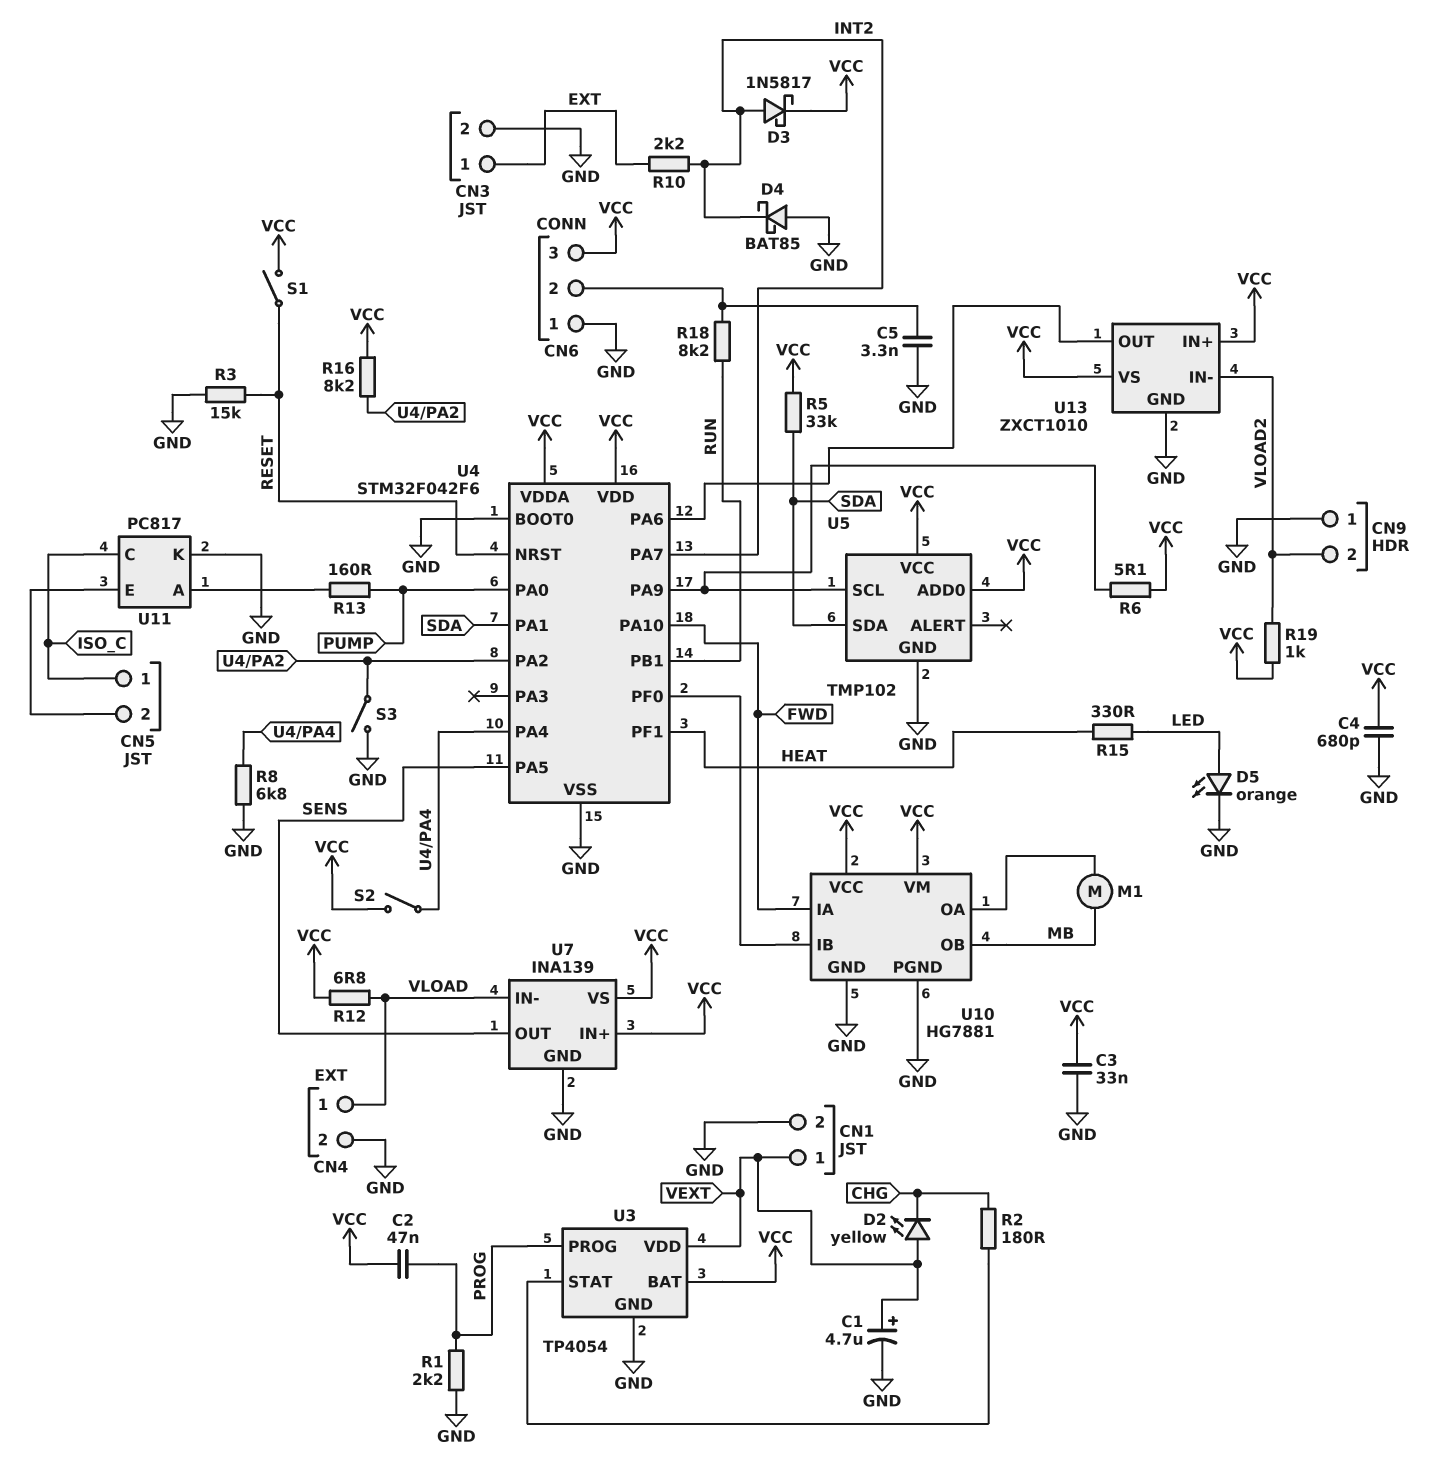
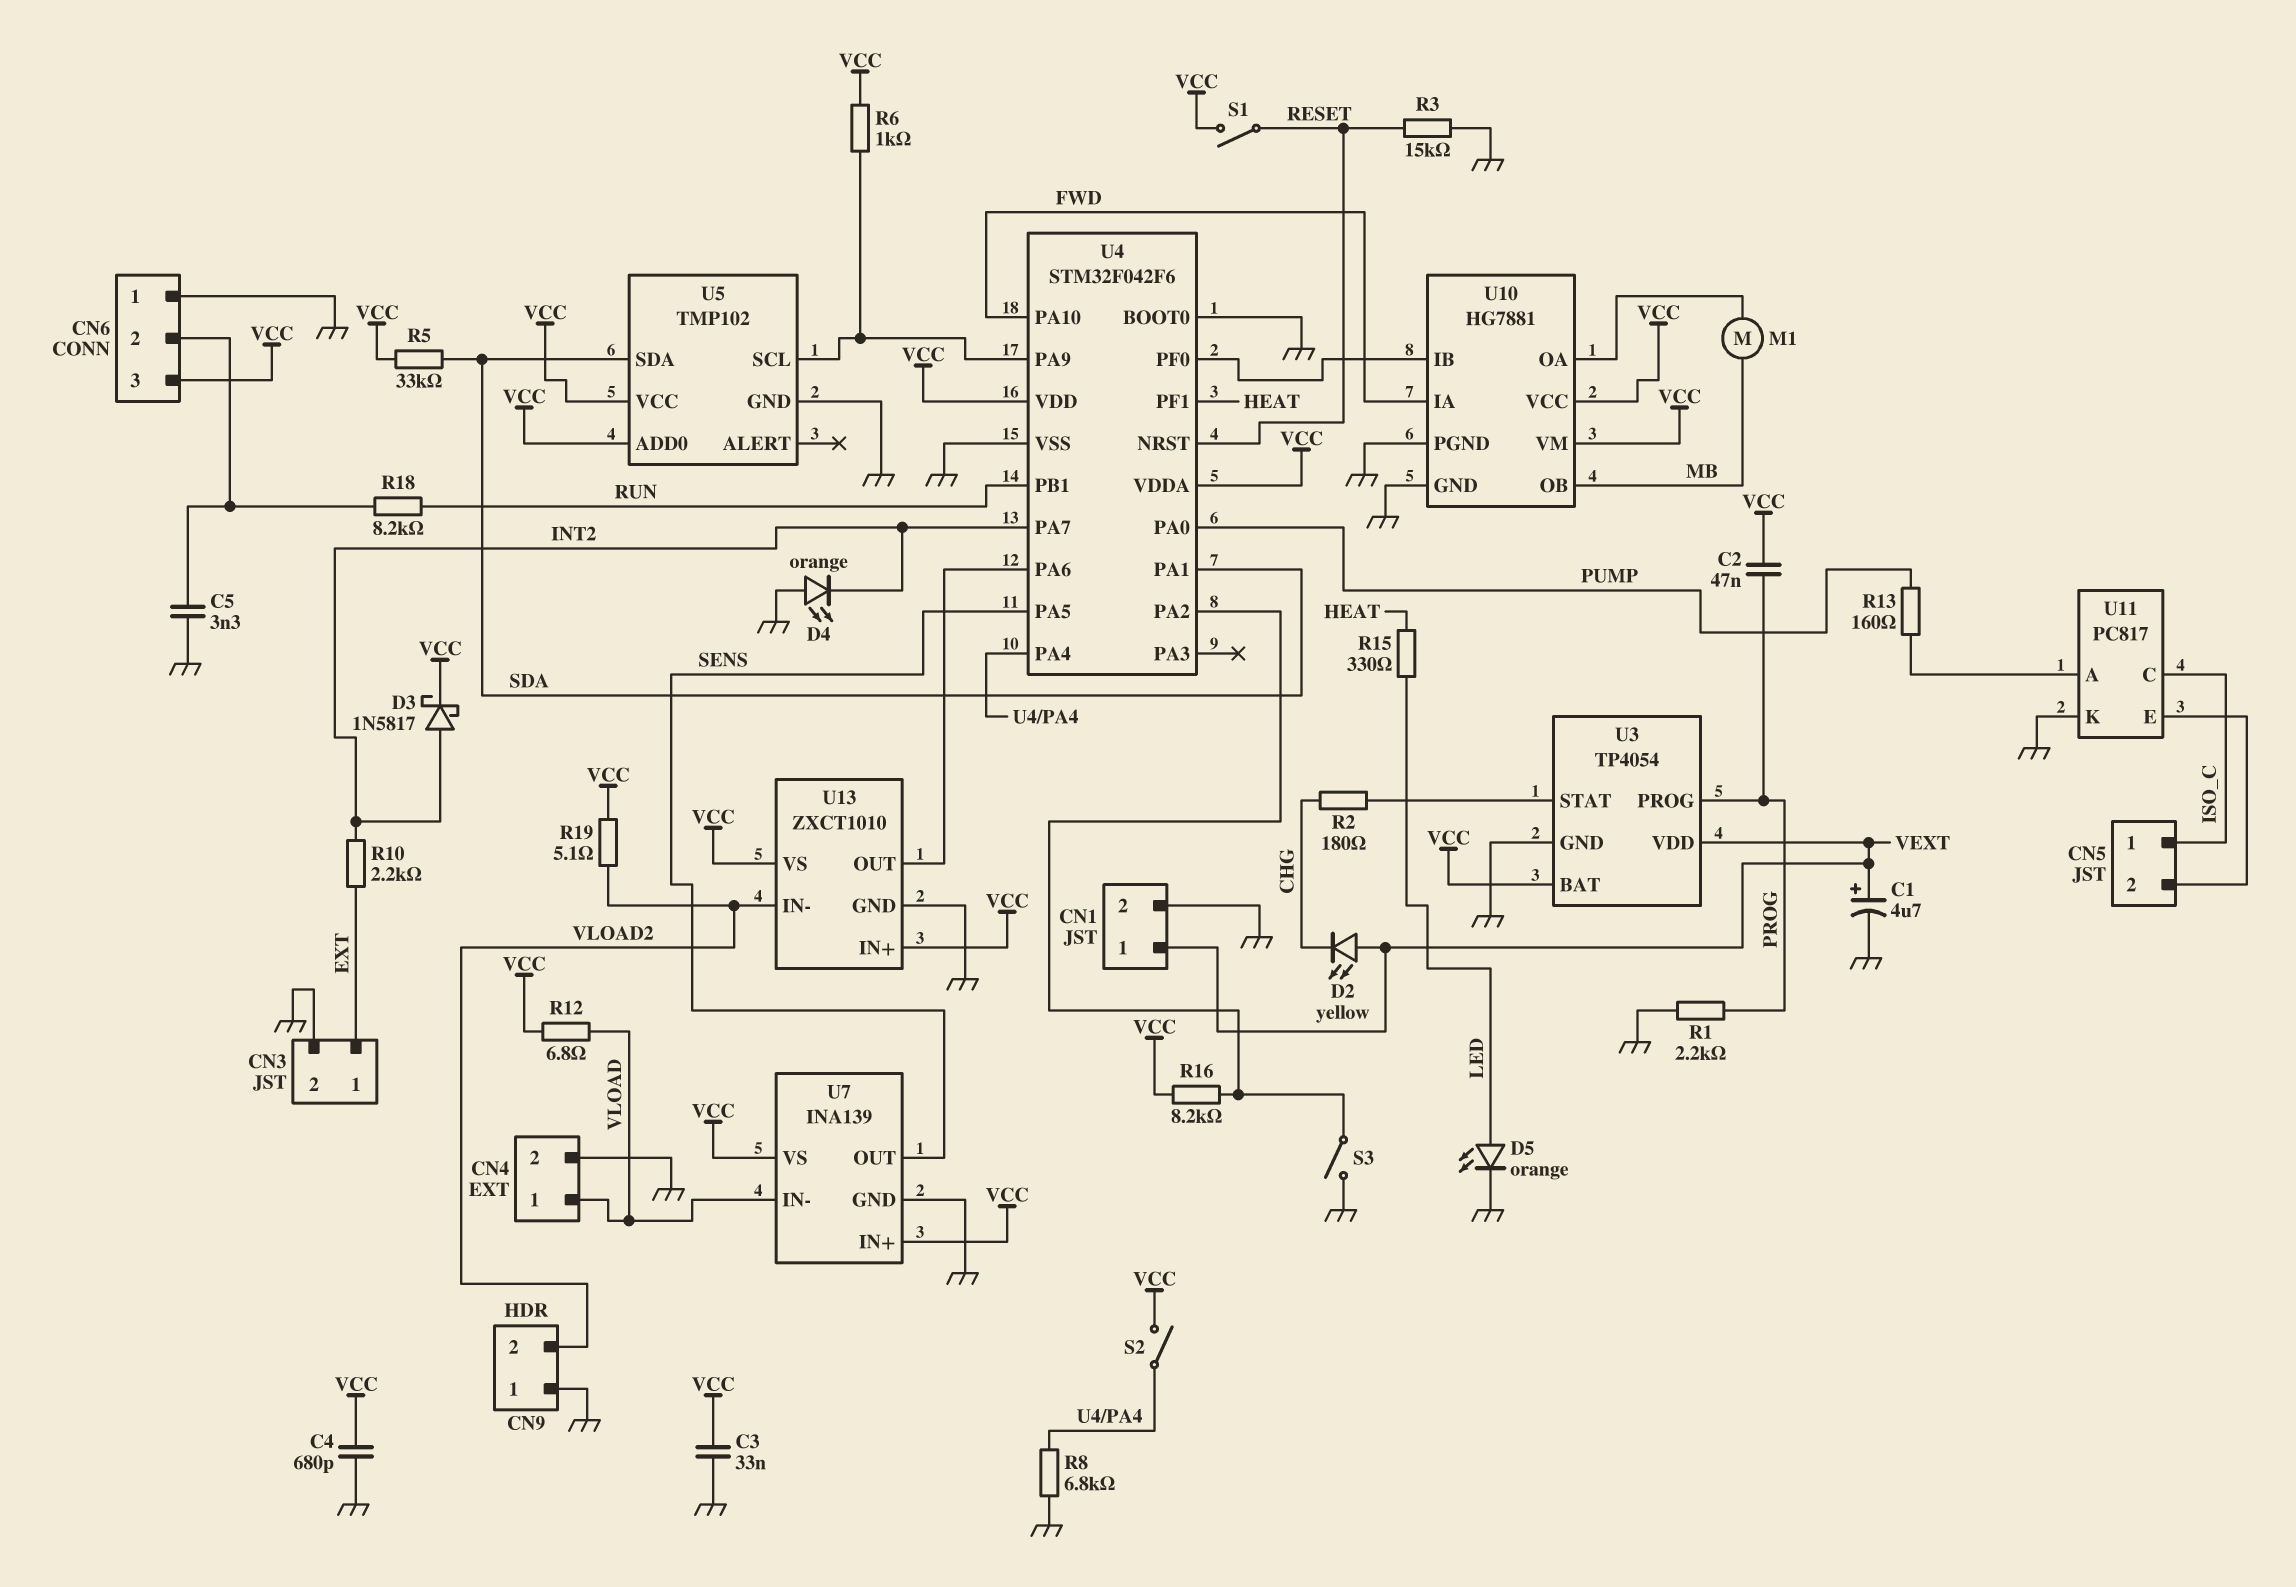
D4: schottky BAT85 (A GND, K INT2) -> LED orange (A GND, K INT2)
R6: 5.1 (U4/PA9, VCC) -> 1k (U4/PA9, VCC)
R19: 1k (VCC, VLOAD2) -> 5.1 (VCC, VLOAD2)

